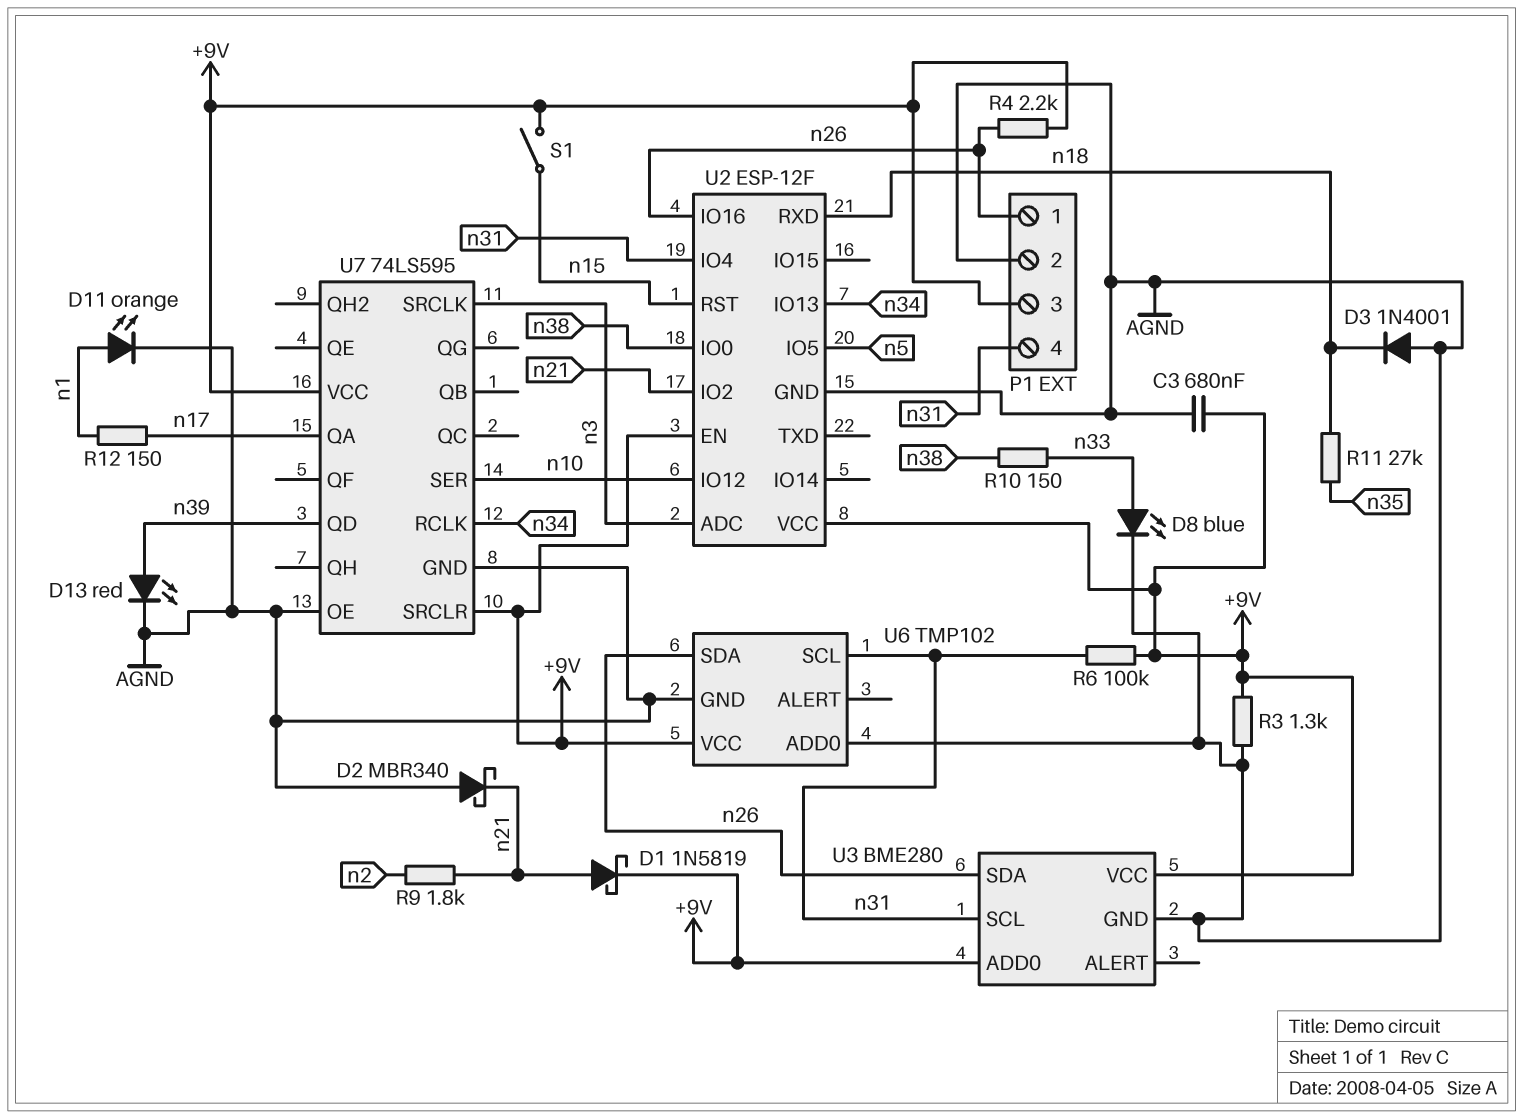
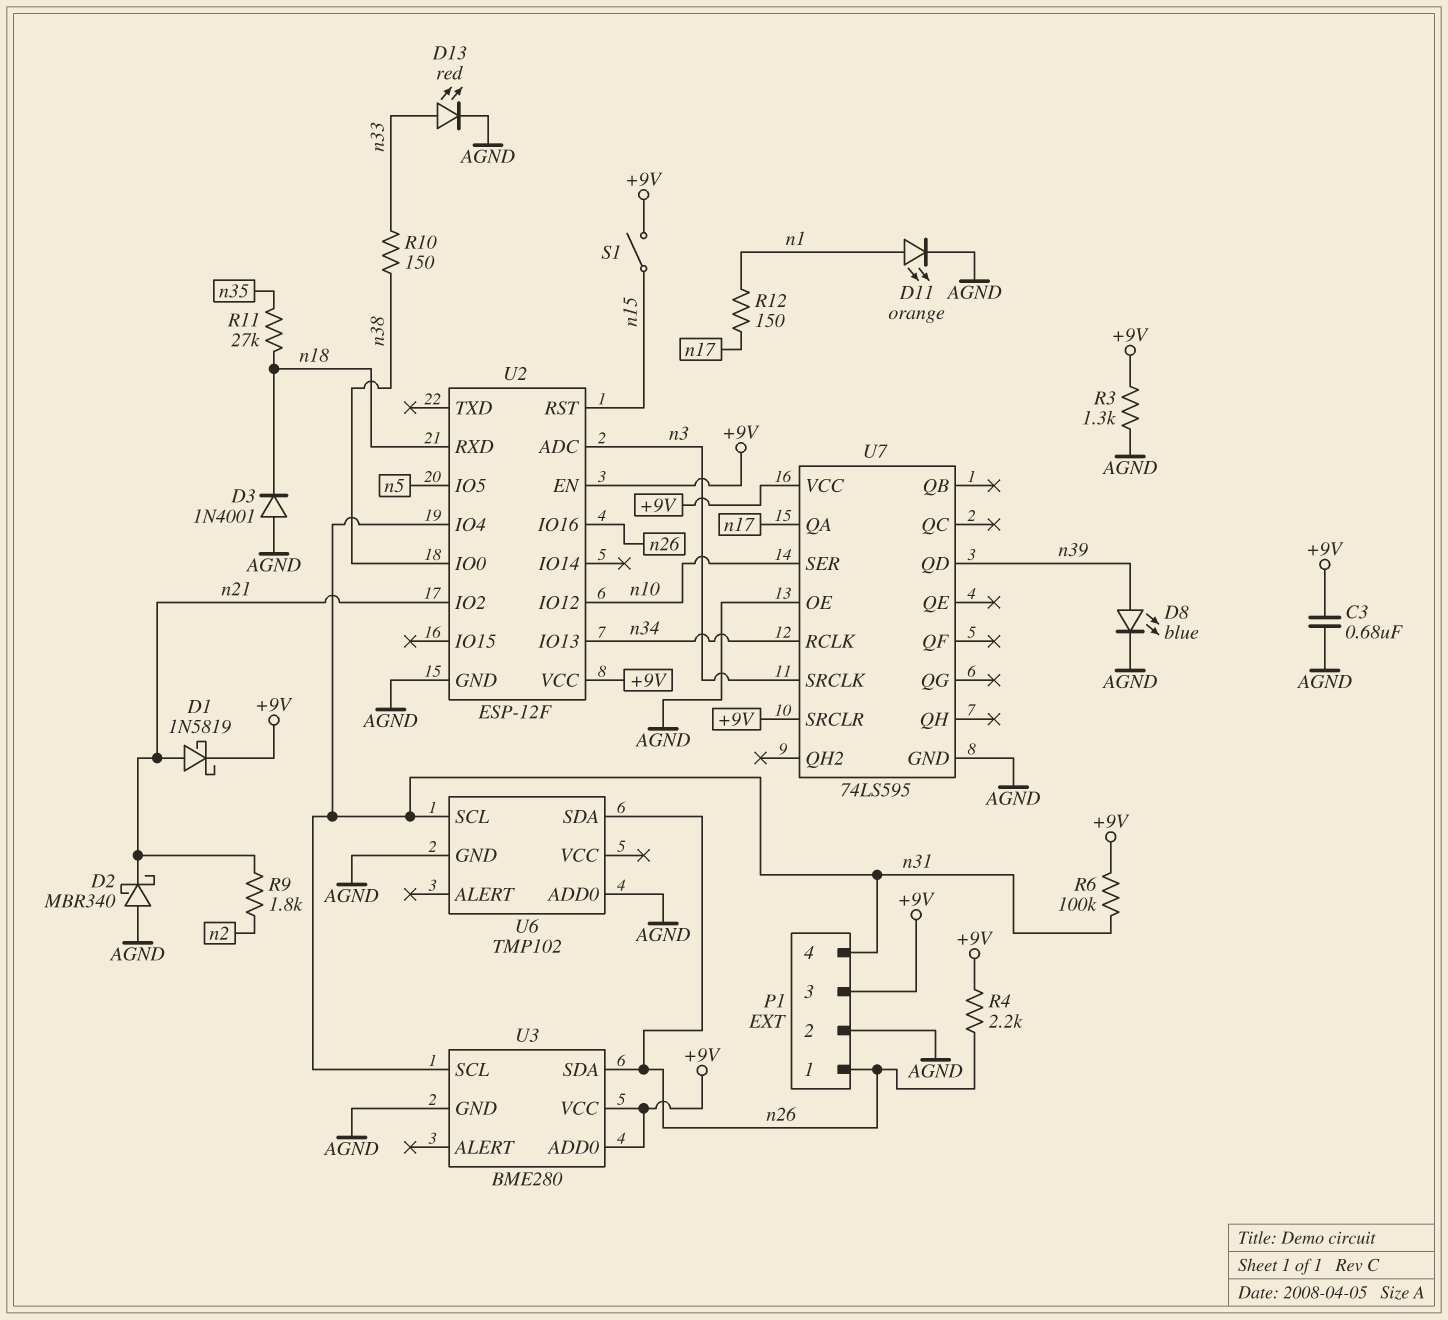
D8: LED blue (A n33, K AGND) -> LED blue (A n39, K AGND)
D13: LED red (A n39, K AGND) -> LED red (A n33, K AGND)
U6 pin VCC: +9V -> none

